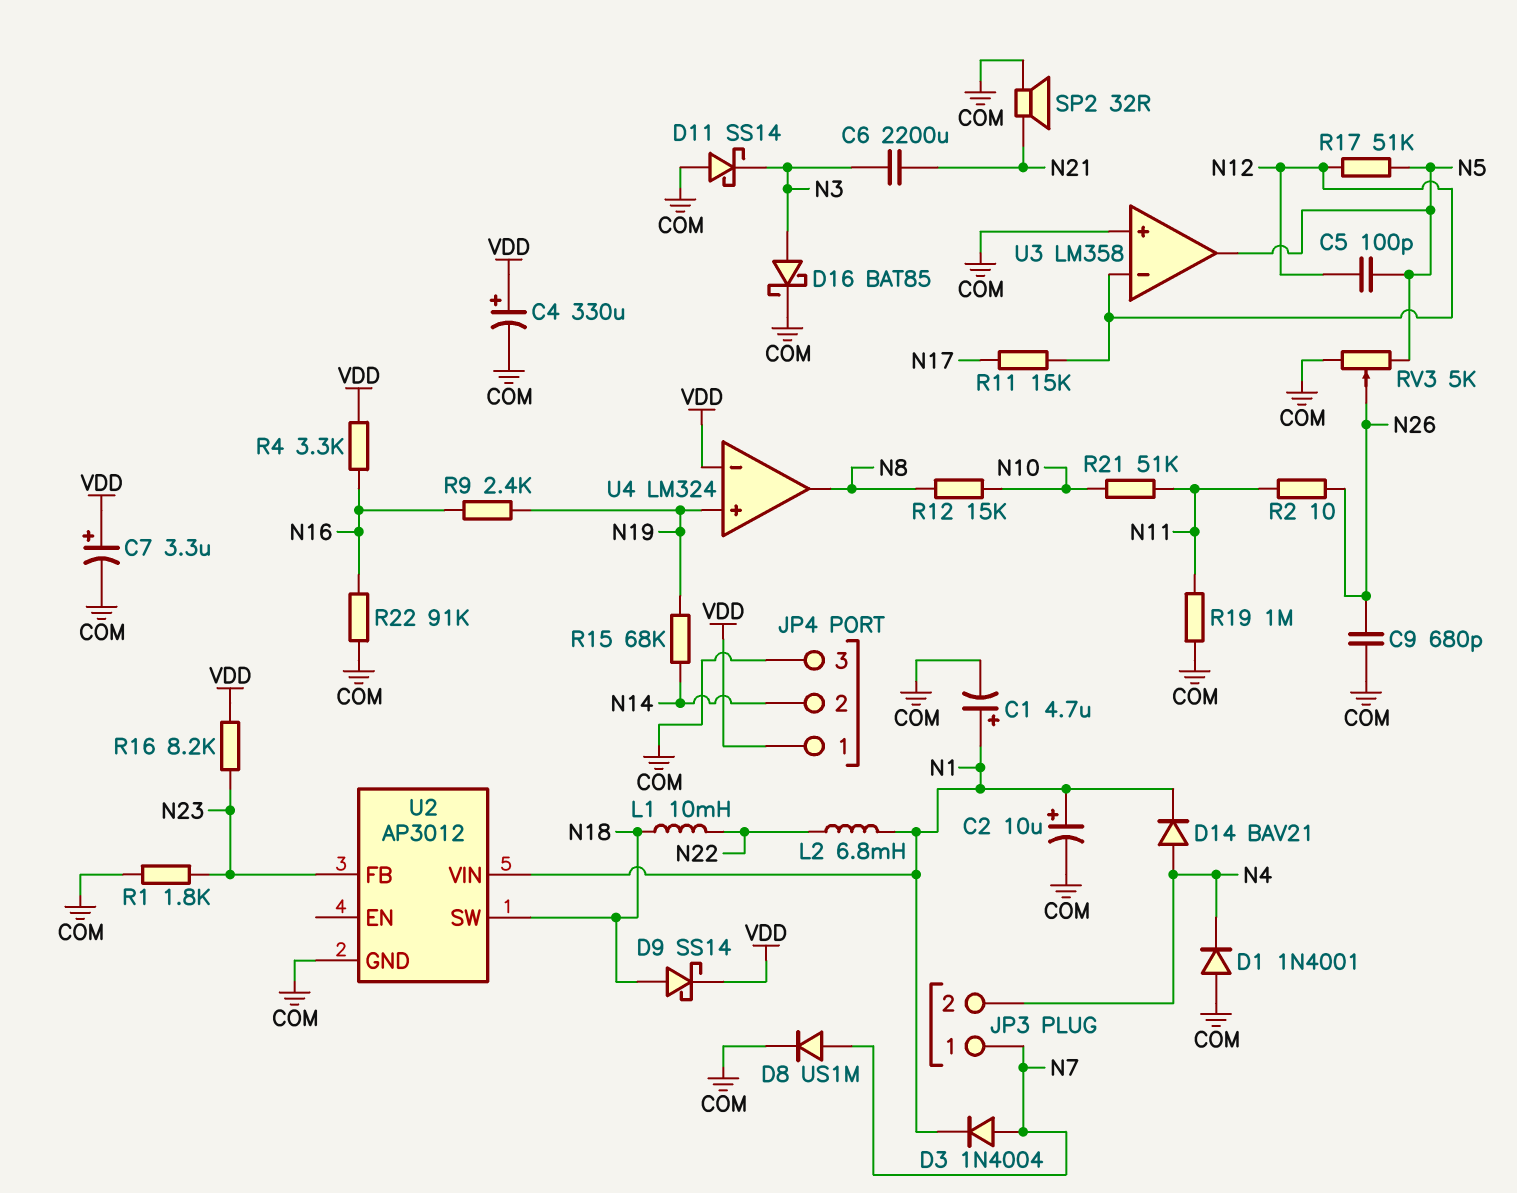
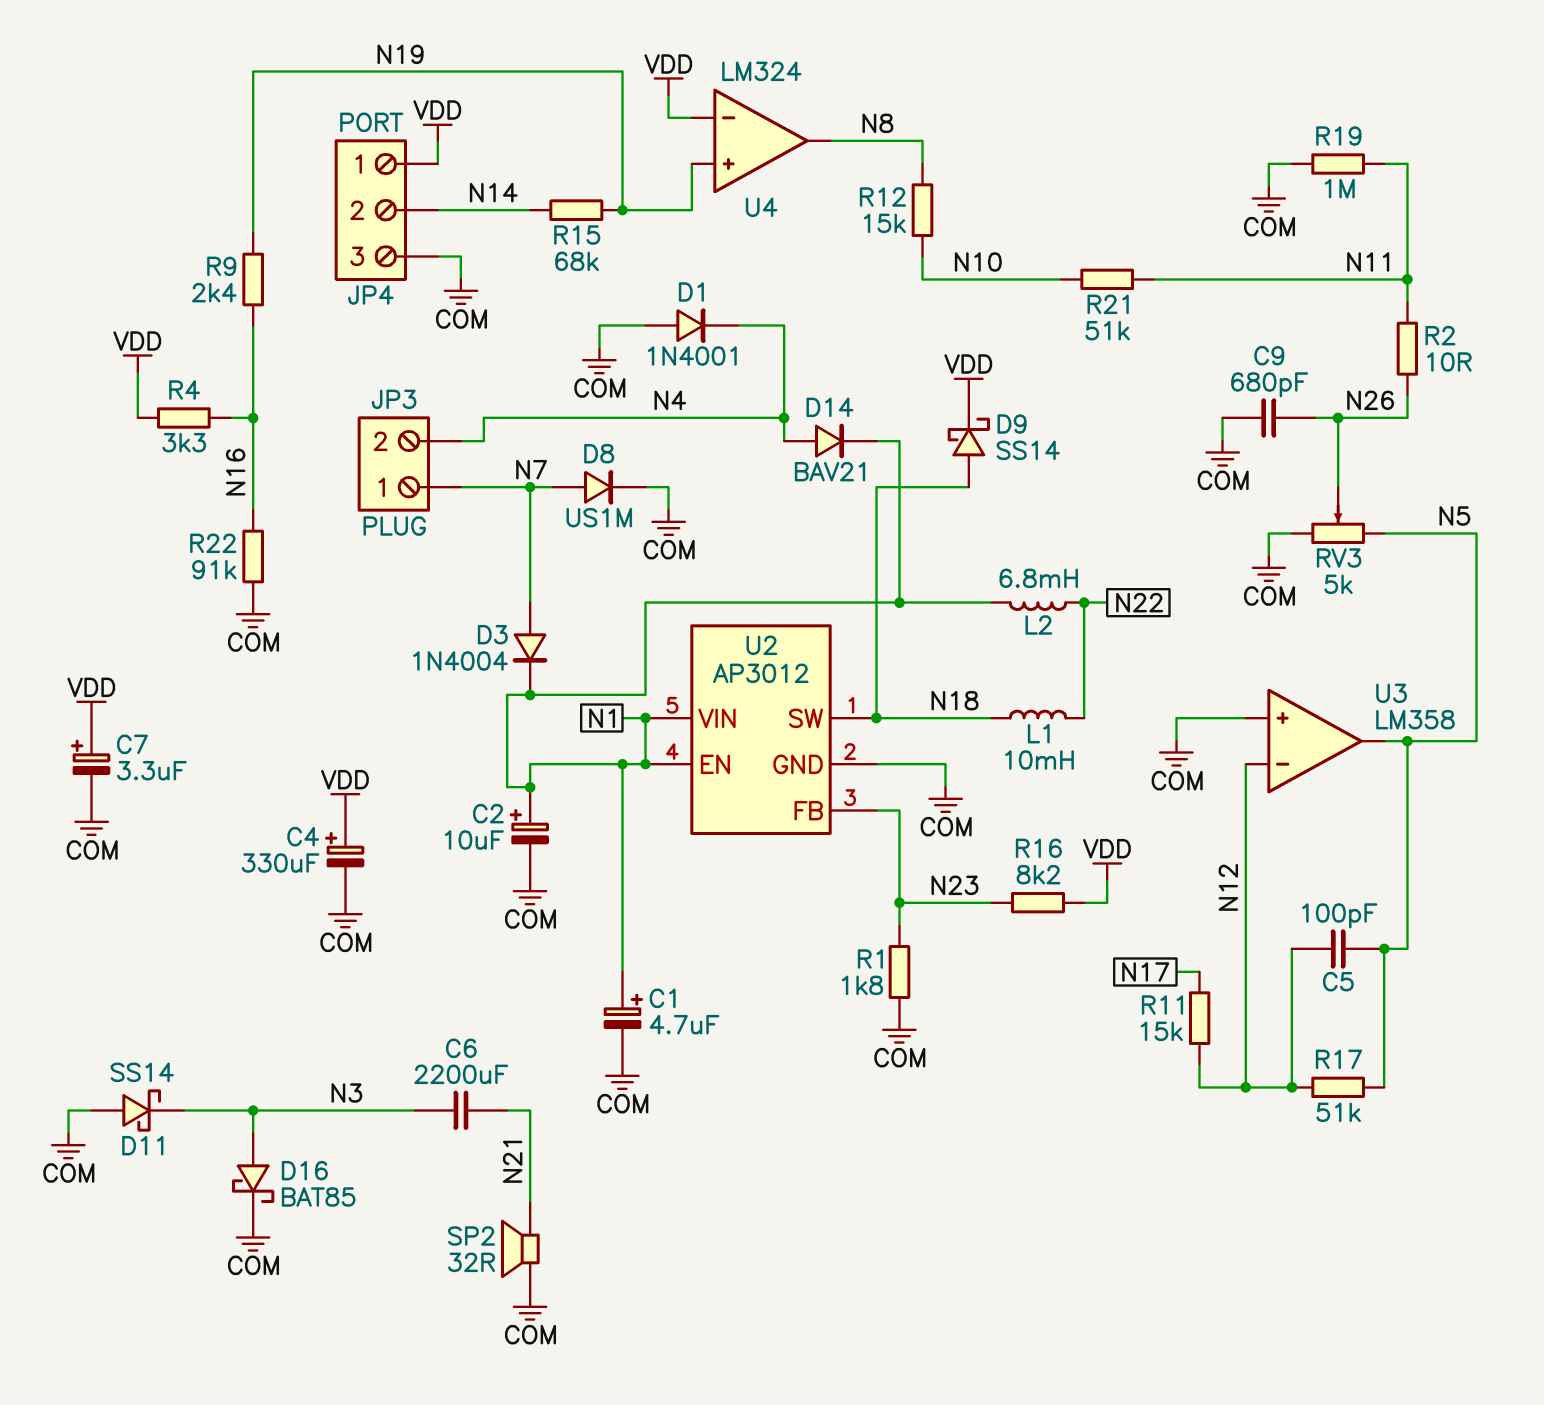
U2 pin EN: none -> N1

